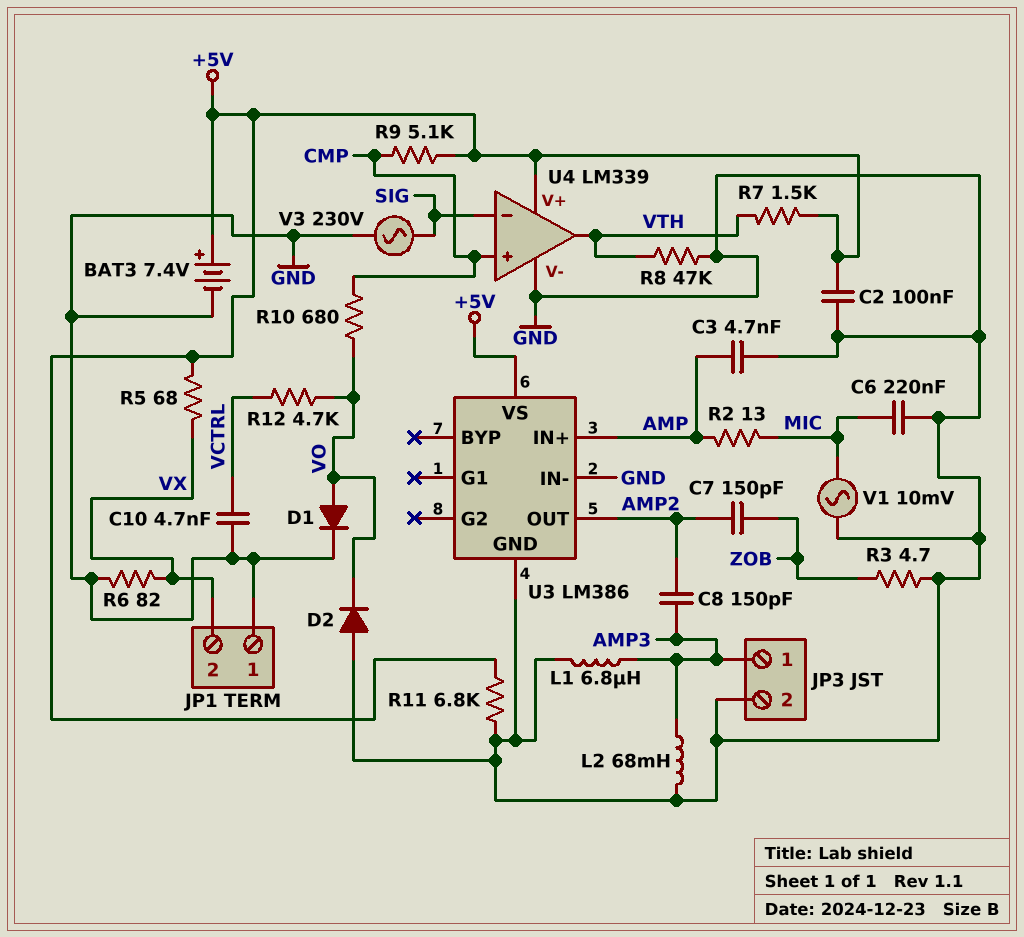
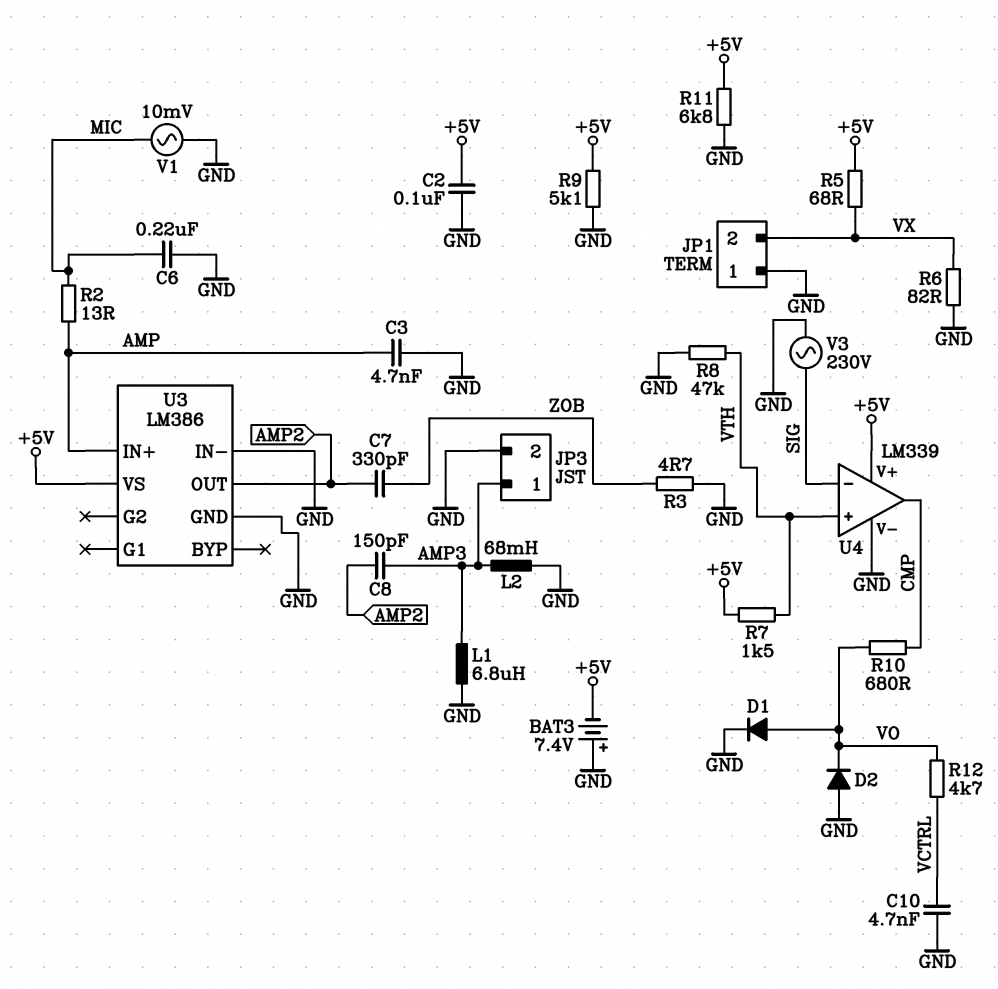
BAT3: 7.4V (plus +5V, minus GND) -> 7.4V (plus GND, minus +5V)
C7: 150pF (AMP2, ZOB) -> 330pF (AMP2, ZOB)
R9: 5.1k (+5V, CMP) -> 5.1k (+5V, GND)
U4 pin in+: CMP -> VTH
U4 pin out: VTH -> CMP

